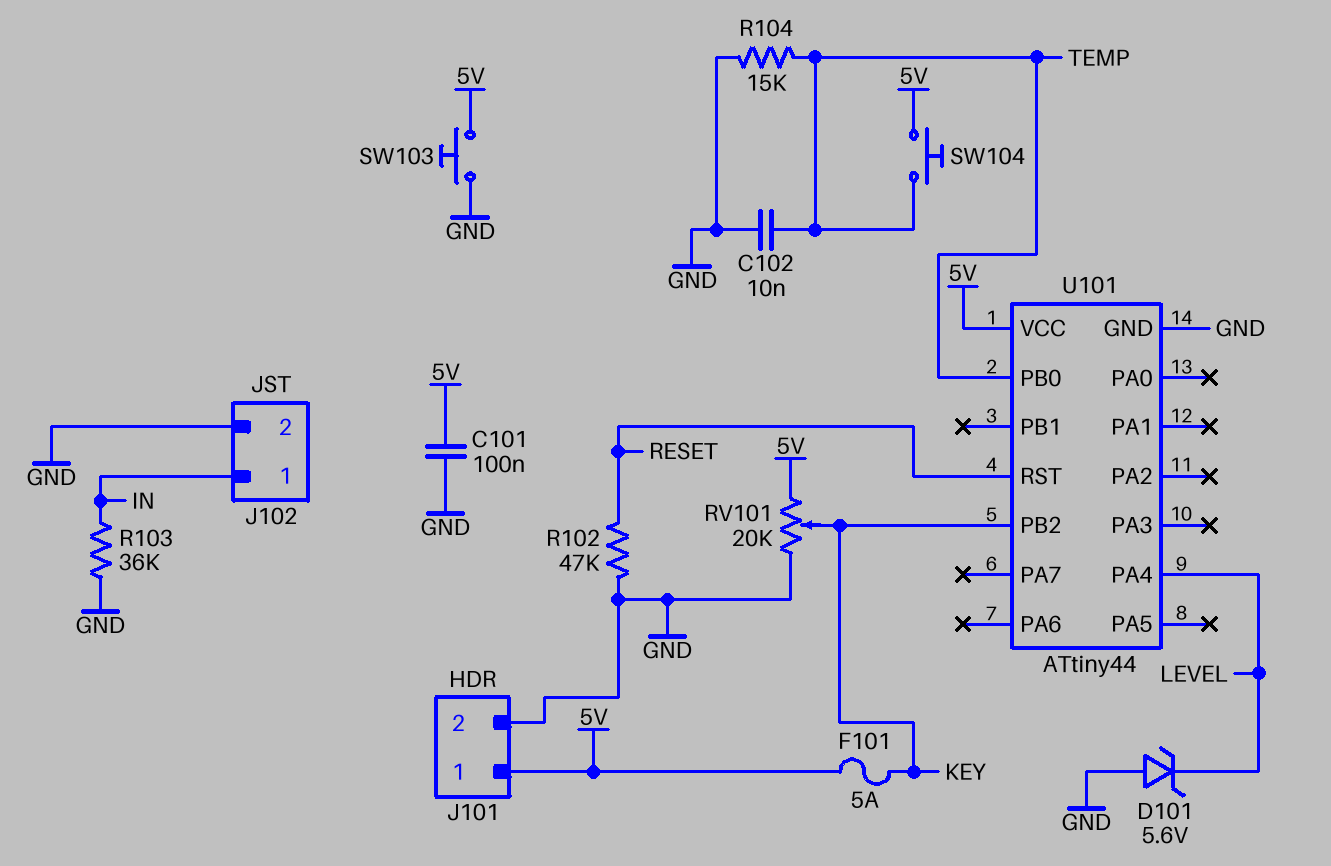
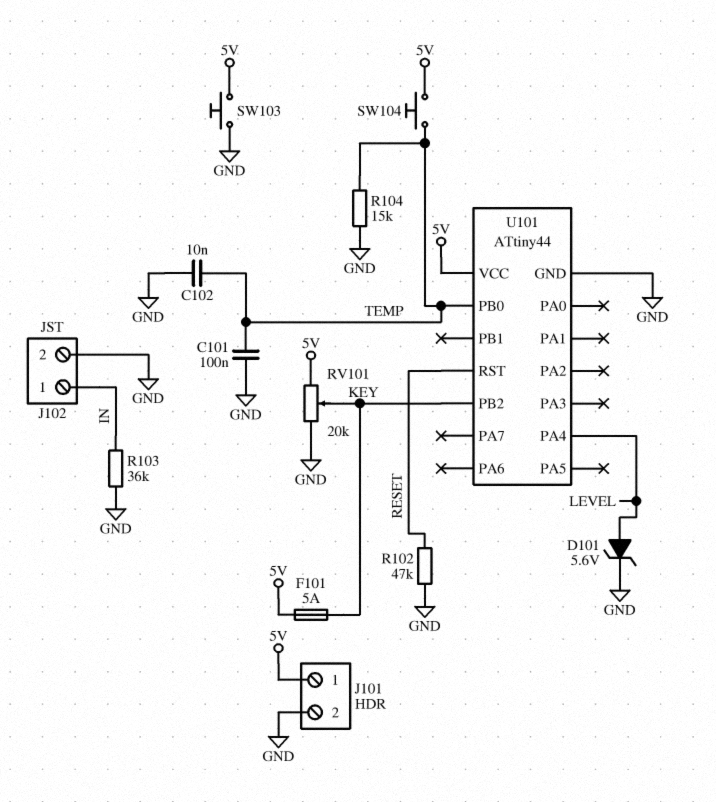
C101: 100nF (5V, GND) -> 100nF (GND, TEMP)
D101: zener 5.6V (A GND, K LEVEL) -> zener 5.6V (A LEVEL, K GND)

